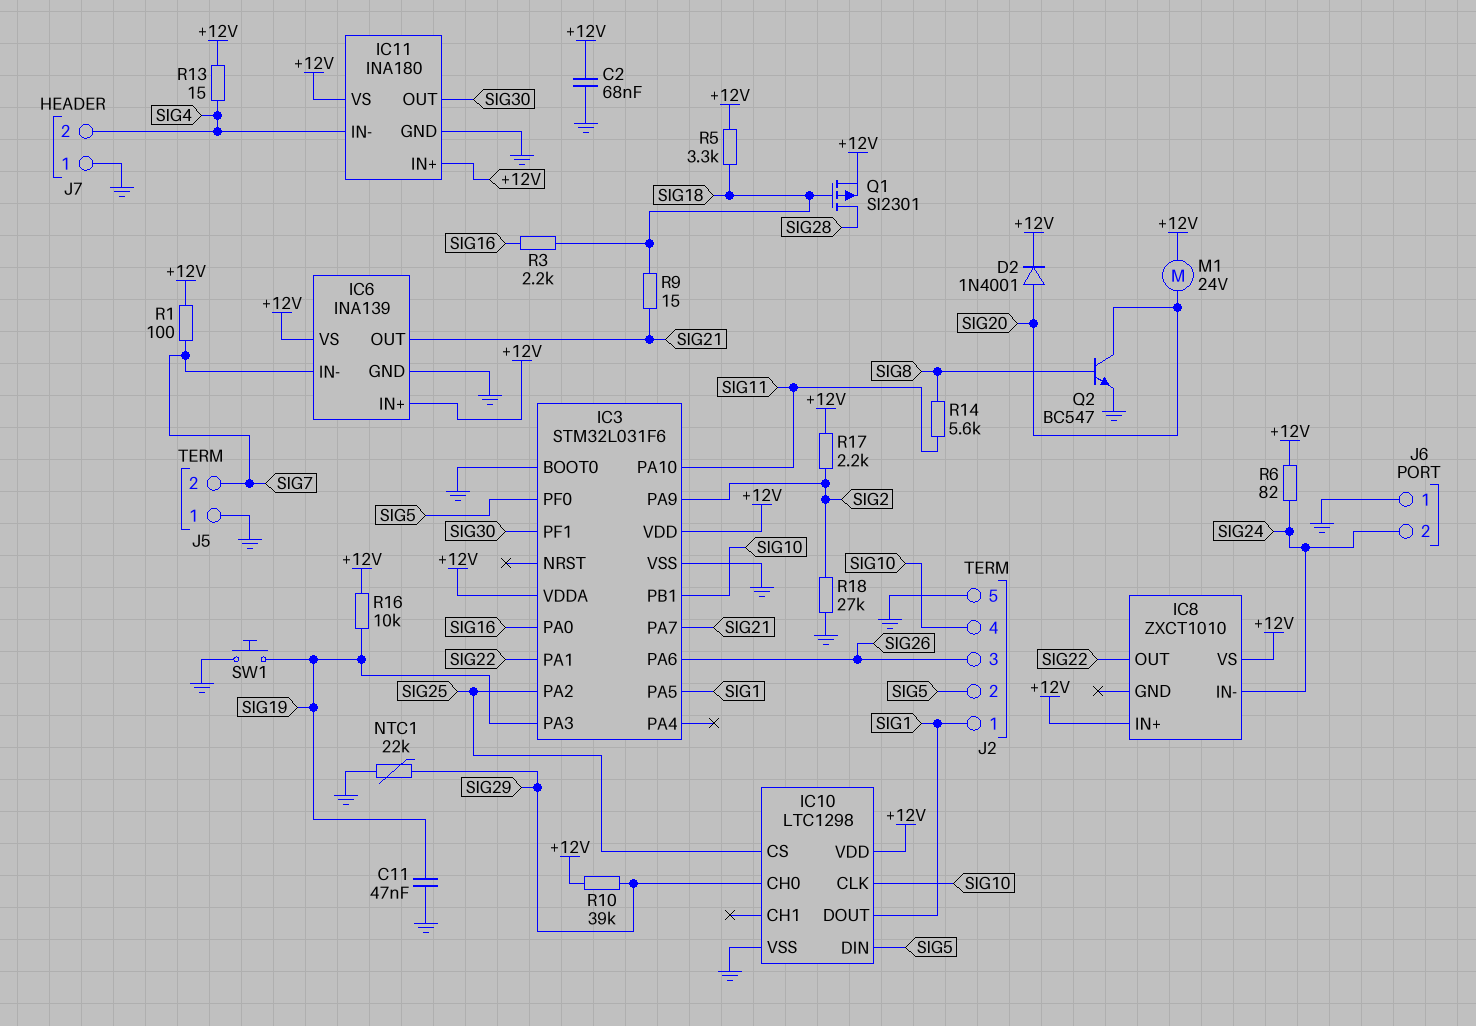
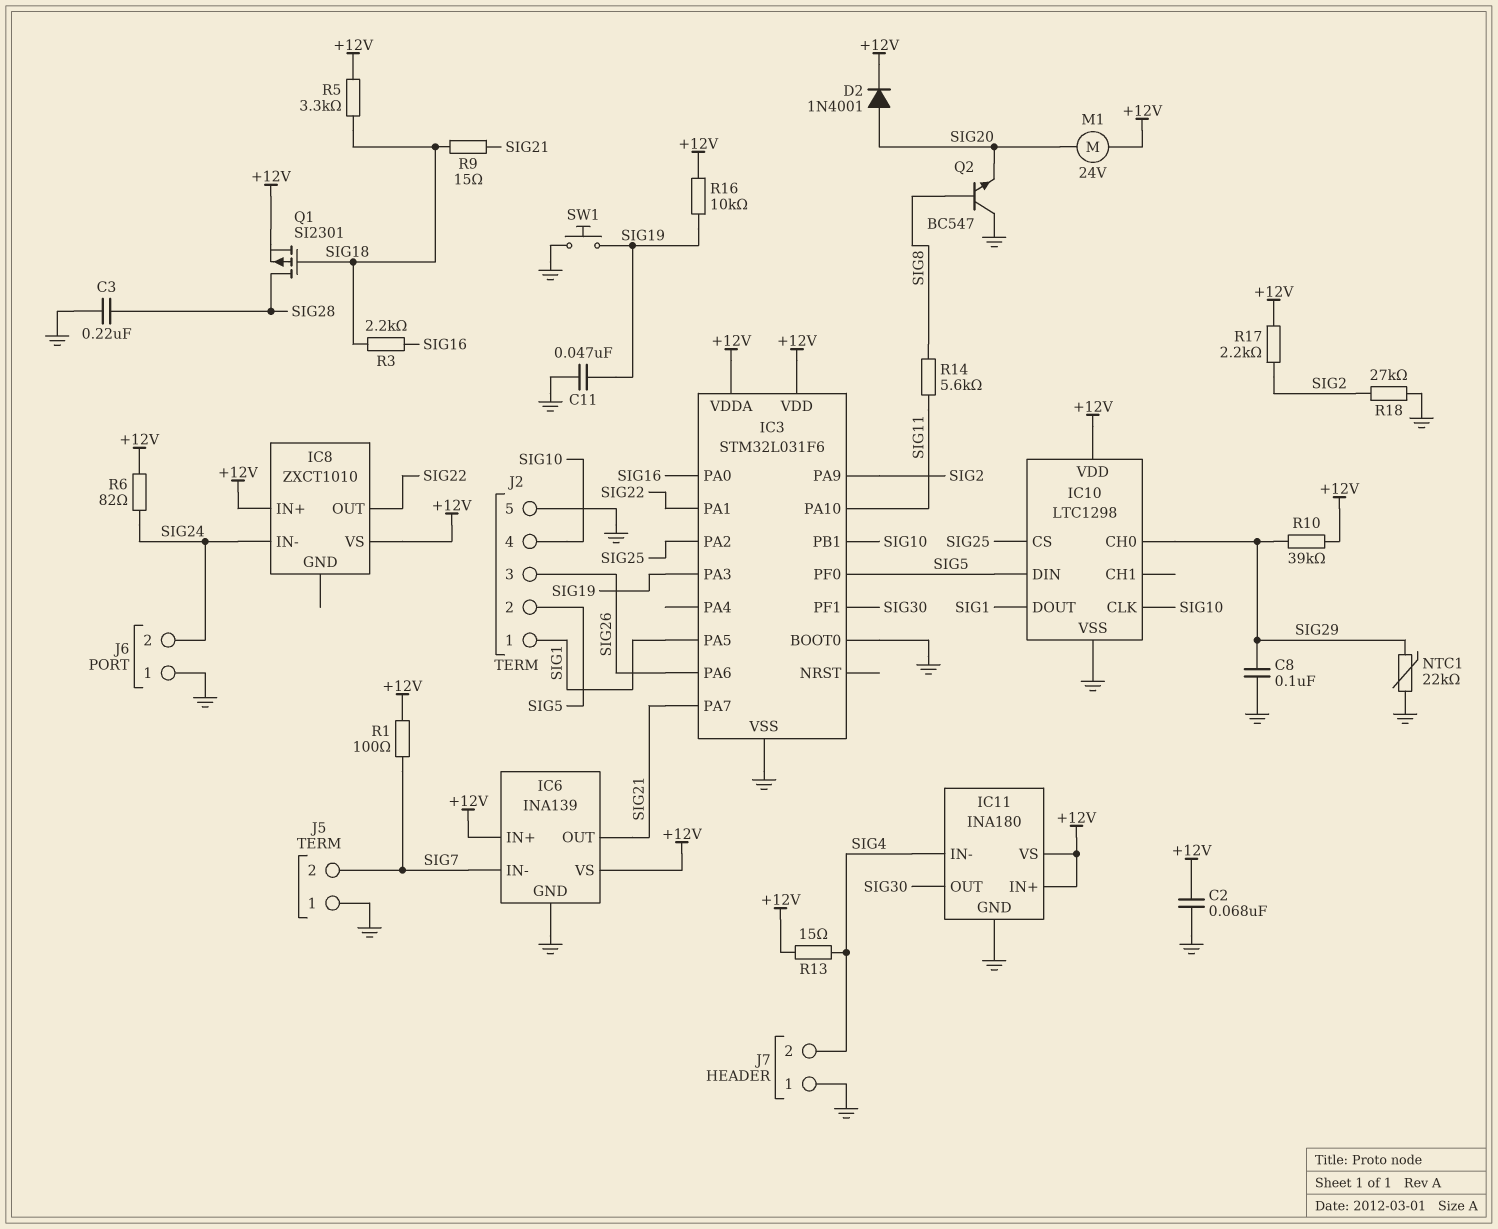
C3: none -> 220nF (GND, SIG28)
C8: none -> 100nF (GND, SIG29)
Q2: NPN BC547 (B SIG8, C SIG20, E GND) -> NPN BC547 (B SIG8, C GND, E SIG20)

